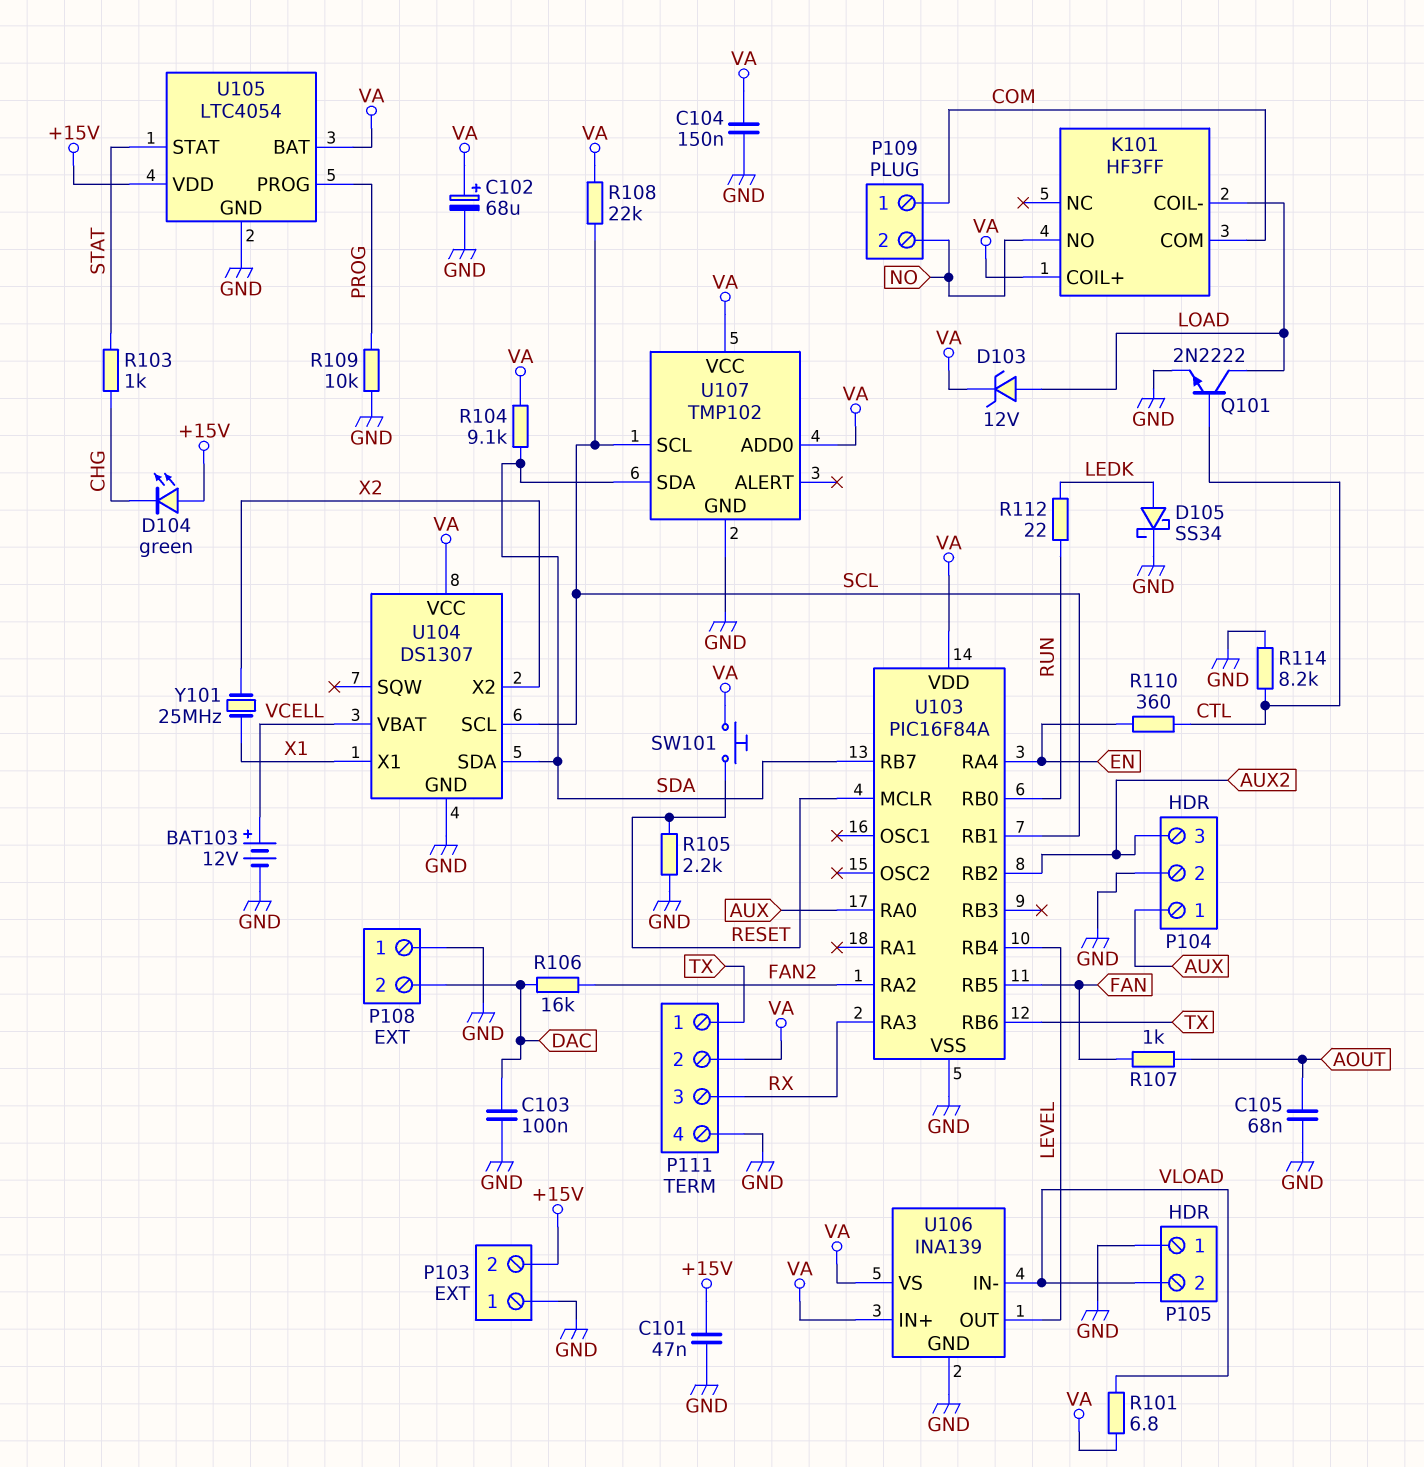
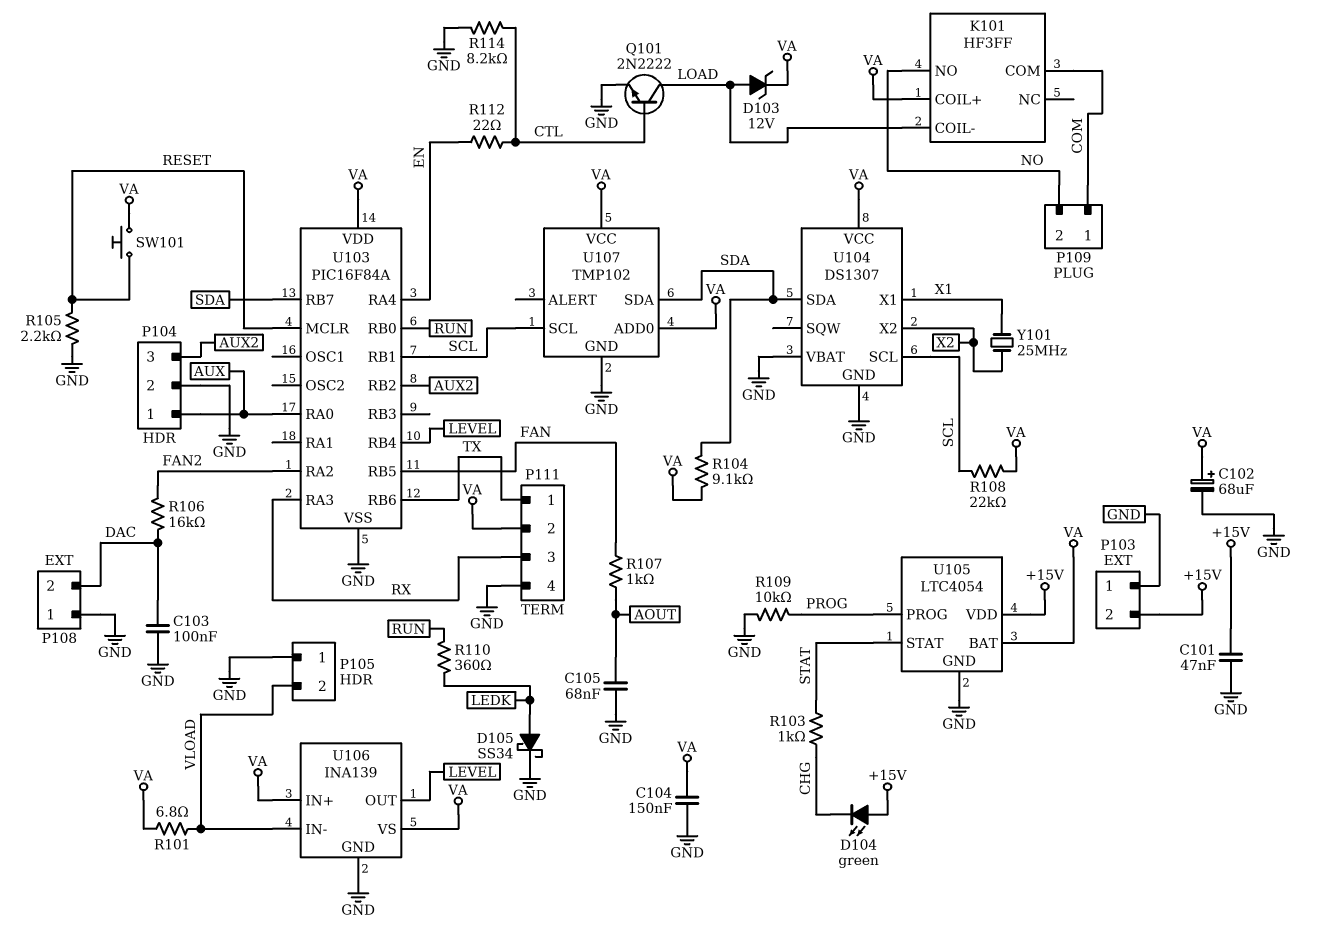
BAT103: 12V (plus VCELL, minus GND) -> none
R110: 360 (CTL, EN) -> 360 (LEDK, RUN)
R112: 22 (LEDK, RUN) -> 22 (CTL, EN)
U104 pin VBAT: VCELL -> GND

